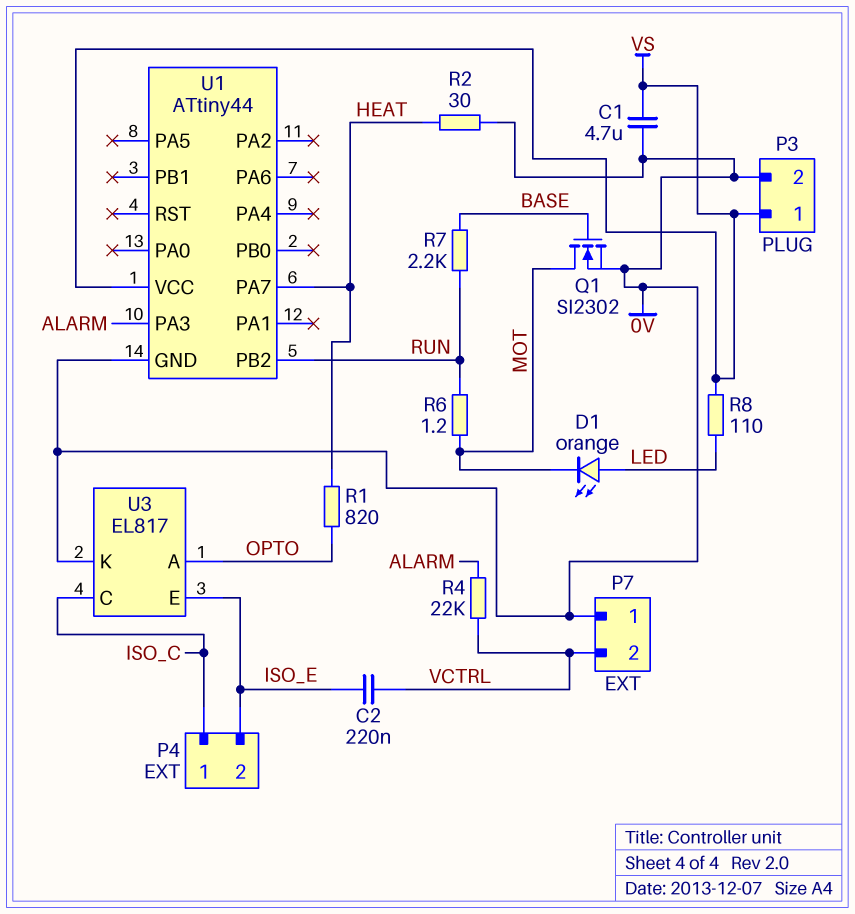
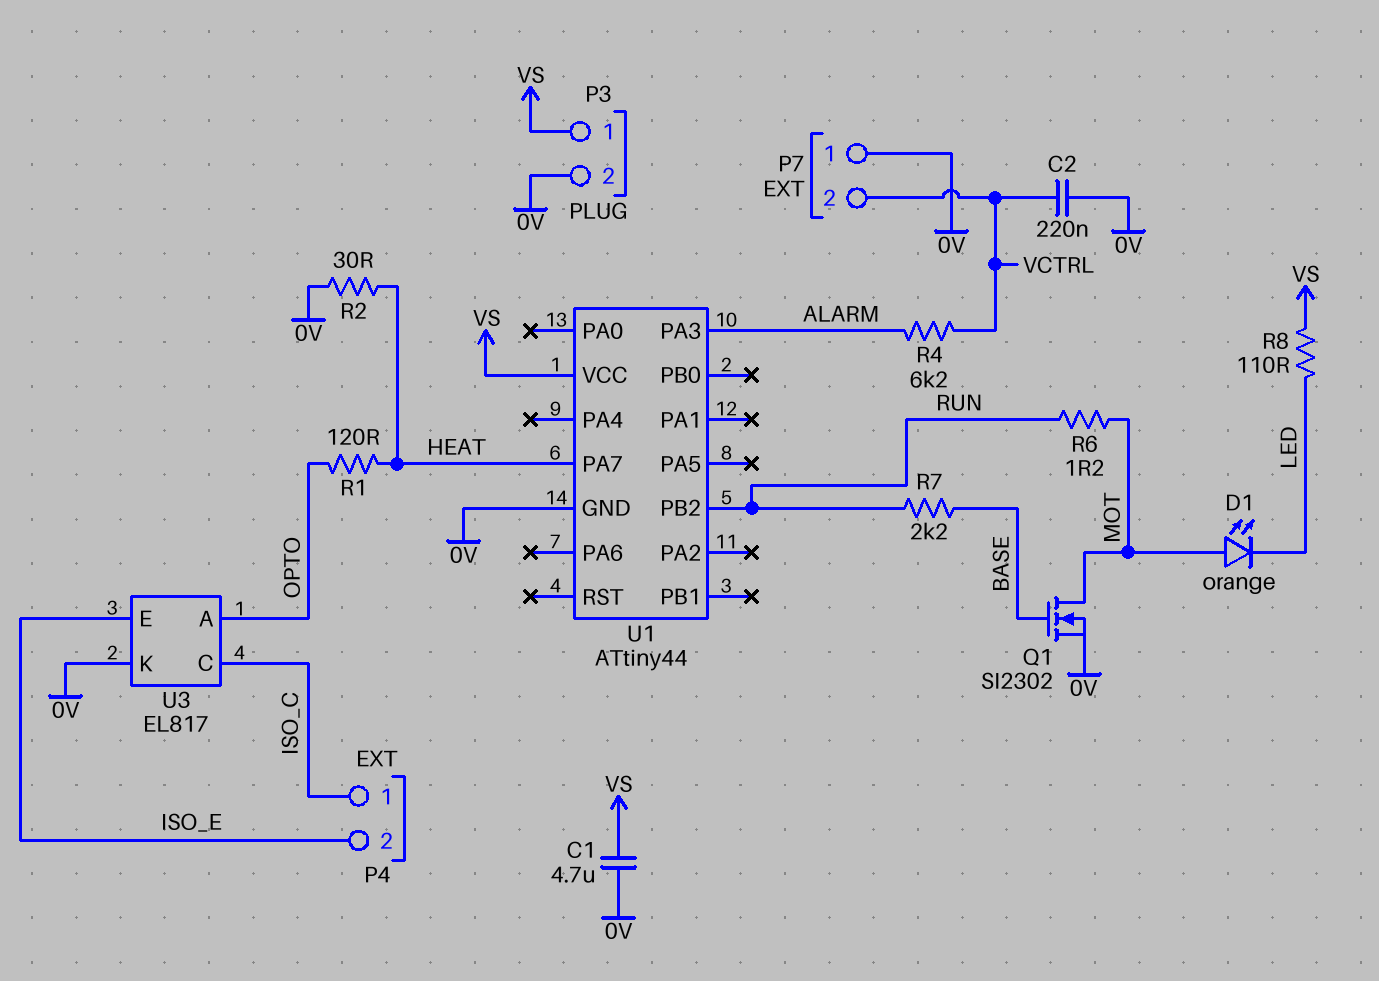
C2: 220nF (ISO_E, VCTRL) -> 220nF (0V, VCTRL)
D1: LED orange (A LED, K MOT) -> LED orange (A MOT, K LED)
R1: 820 (HEAT, OPTO) -> 120 (HEAT, OPTO)
R4: 22k (ALARM, VCTRL) -> 6.2k (ALARM, VCTRL)

